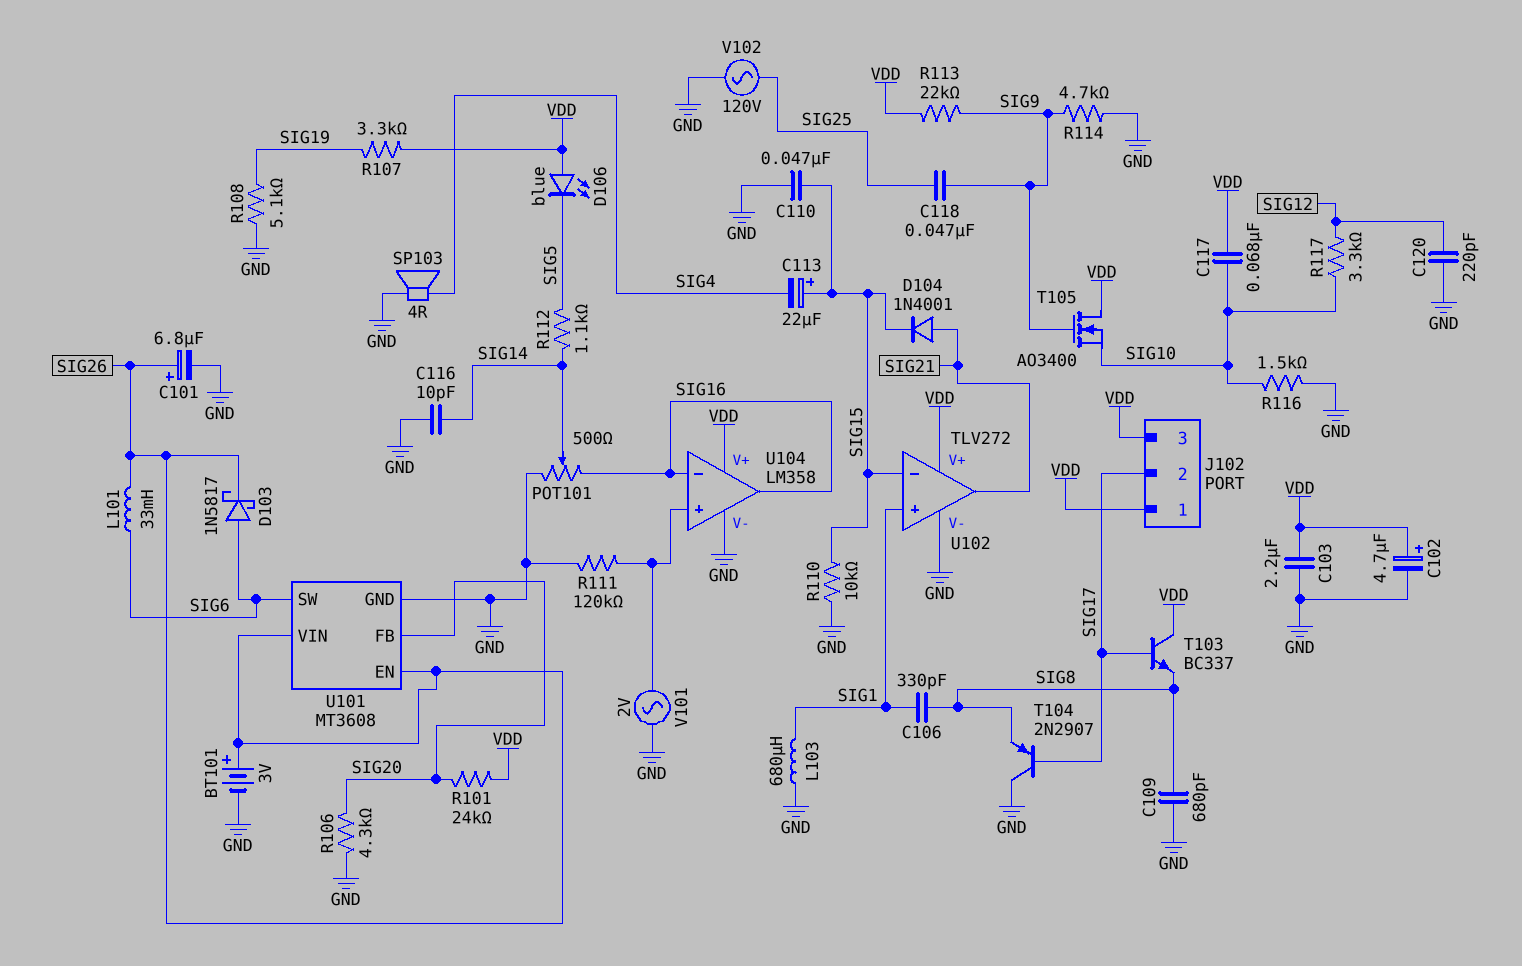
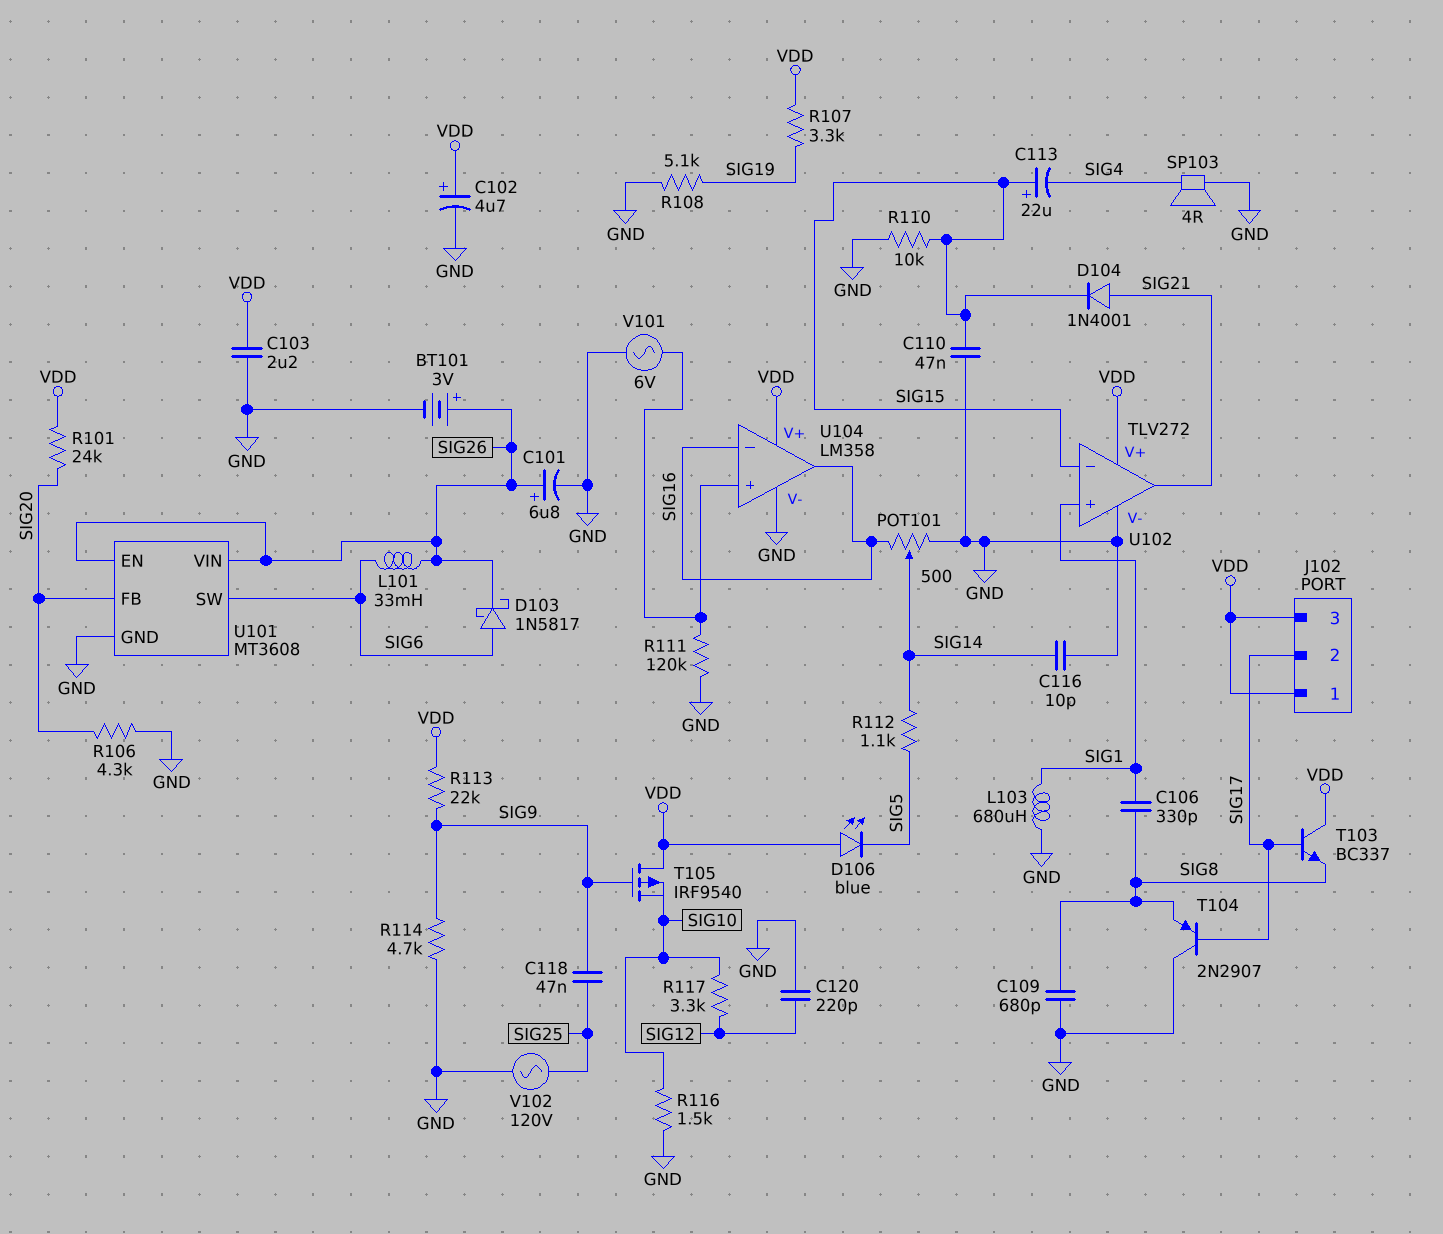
C117: 68nF (SIG10, VDD) -> none
T105: NMOS AO3400 (G SIG9, D VDD, S SIG10) -> PMOS IRF9540 (G SIG9, D VDD, S SIG10)
V101: AC 2V (GND, U104/in+) -> AC 6V (GND, U104/in+)

